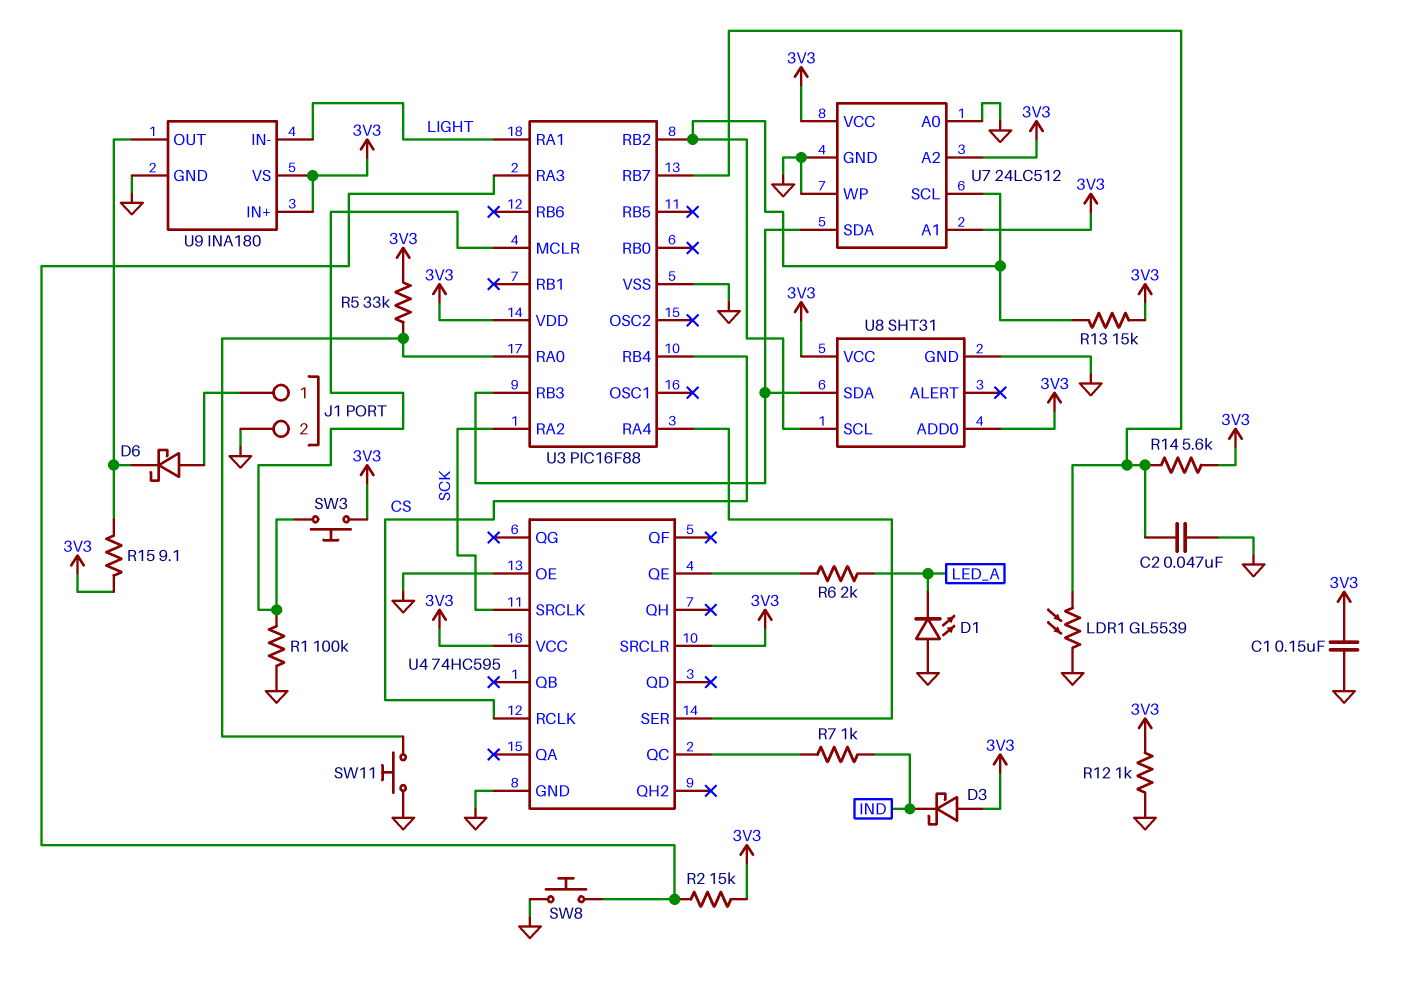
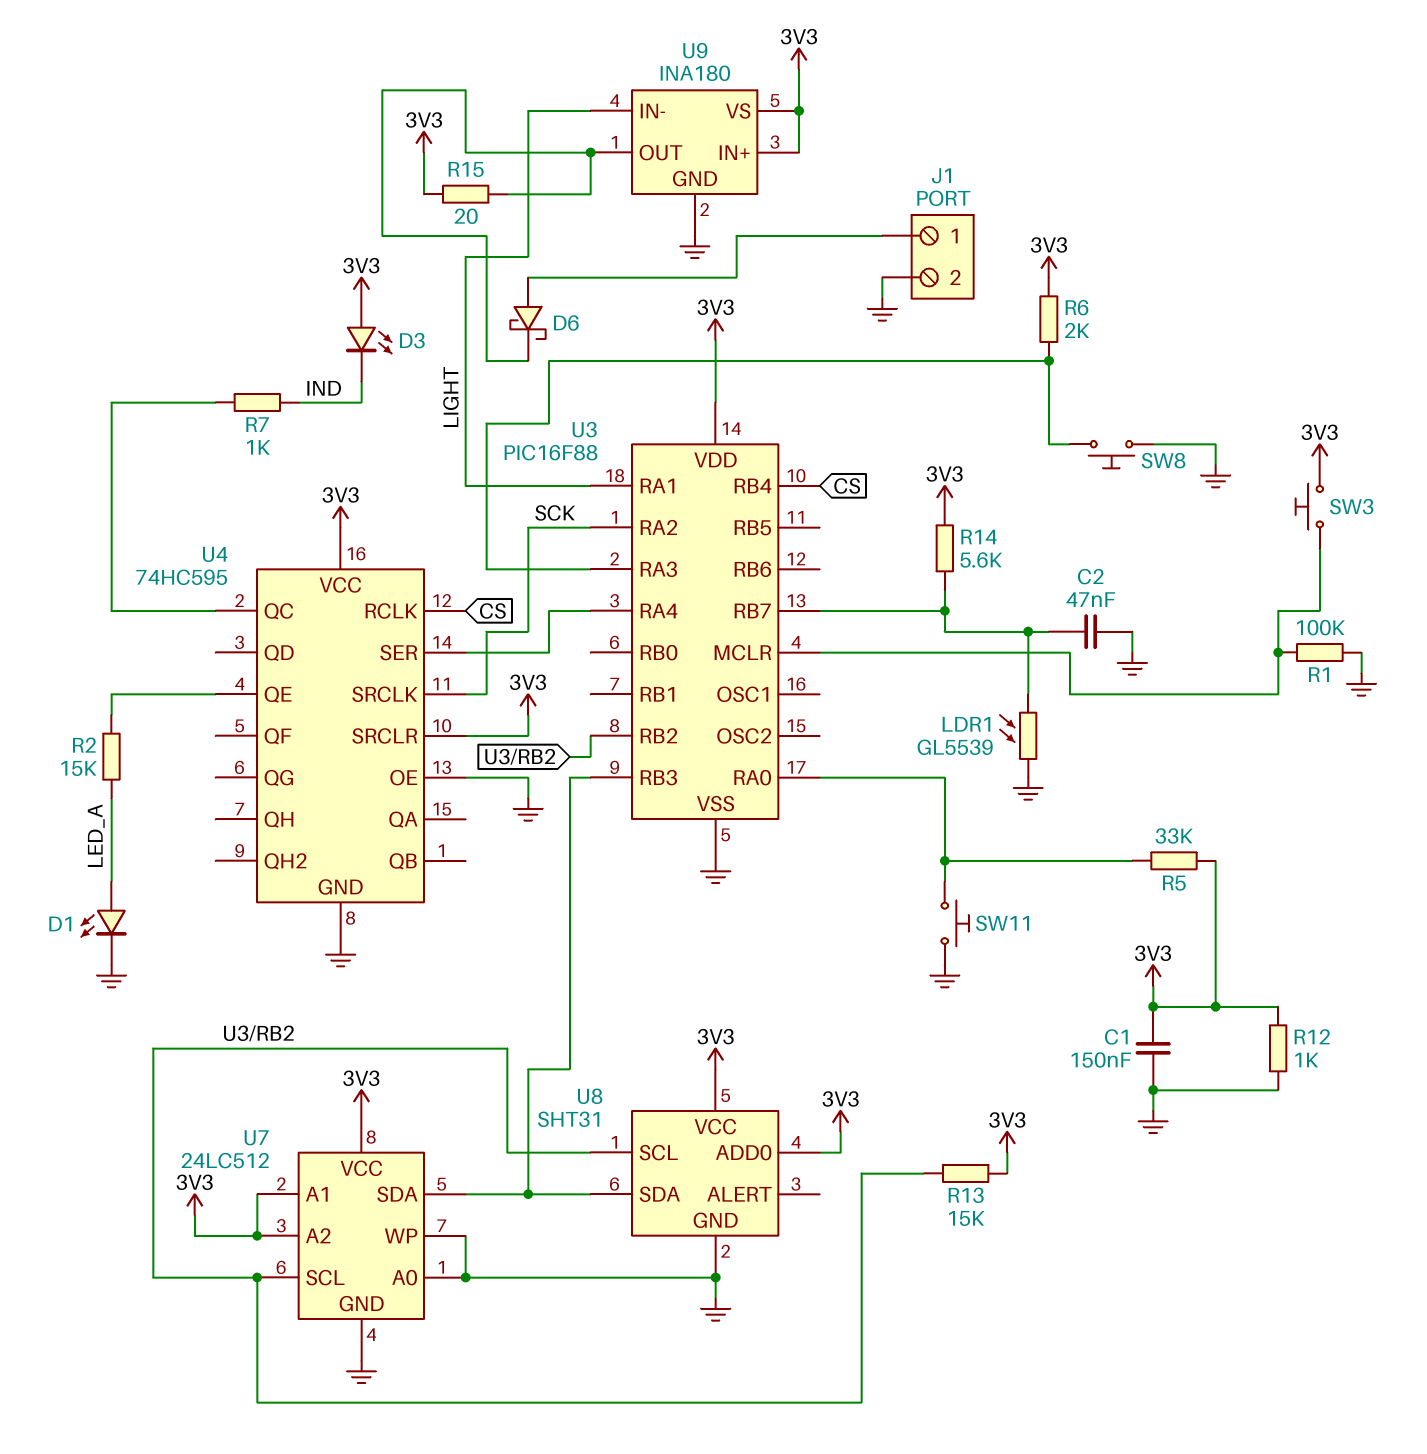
D1: LED (A GND, K LED_A) -> LED (A LED_A, K GND)
D3: schottky (A 3V3, K IND) -> LED (A 3V3, K IND)
R2: 15k (3V3, U3/RA3) -> 15k (LED_A, U4/QE)
R6: 2k (LED_A, U4/QE) -> 2k (3V3, U3/RA3)
R15: 9.1 (3V3, U9/OUT) -> 20 (3V3, U9/OUT)

